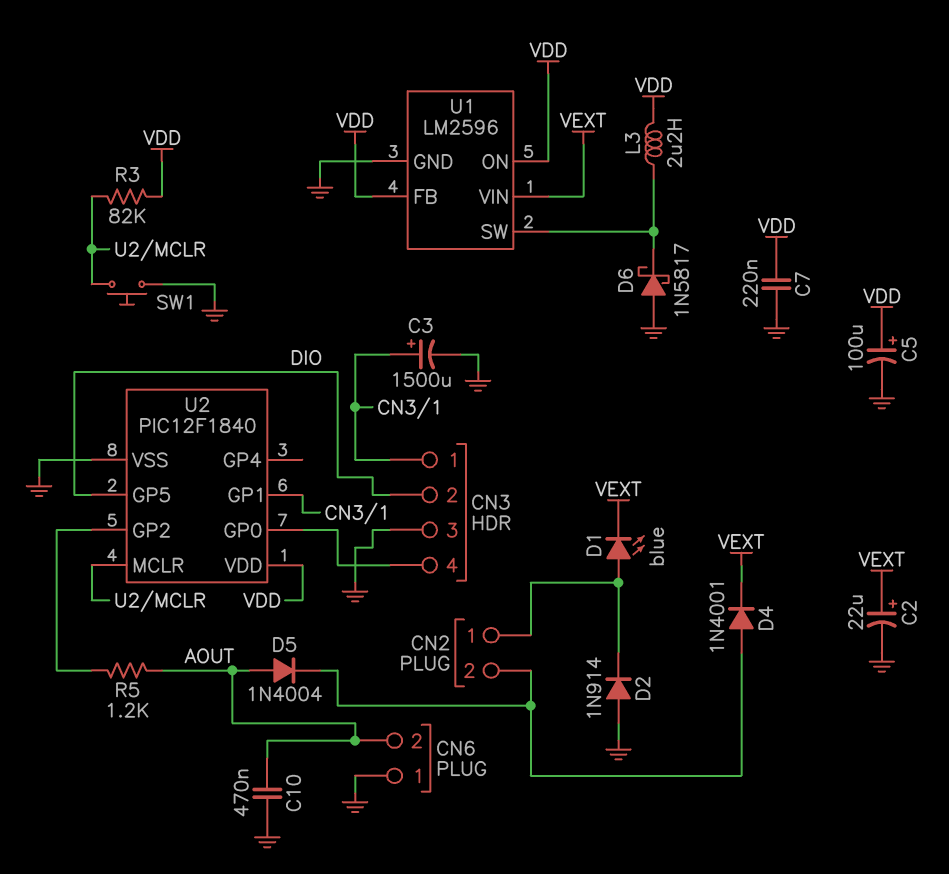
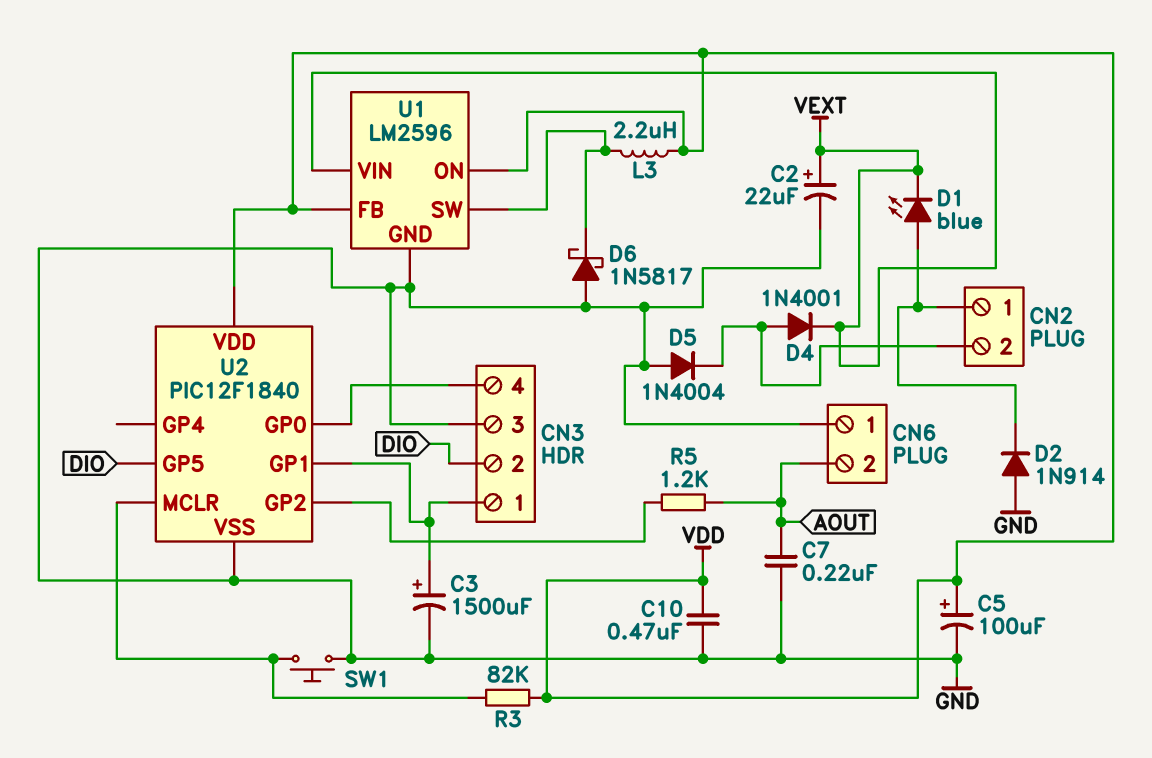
C7: 220nF (GND, VDD) -> 220nF (AOUT, GND)
C10: 470nF (AOUT, GND) -> 470nF (GND, VDD)
D5: diode 1N4004 (A AOUT, K CN2/2) -> diode 1N4004 (A GND, K CN2/2)

